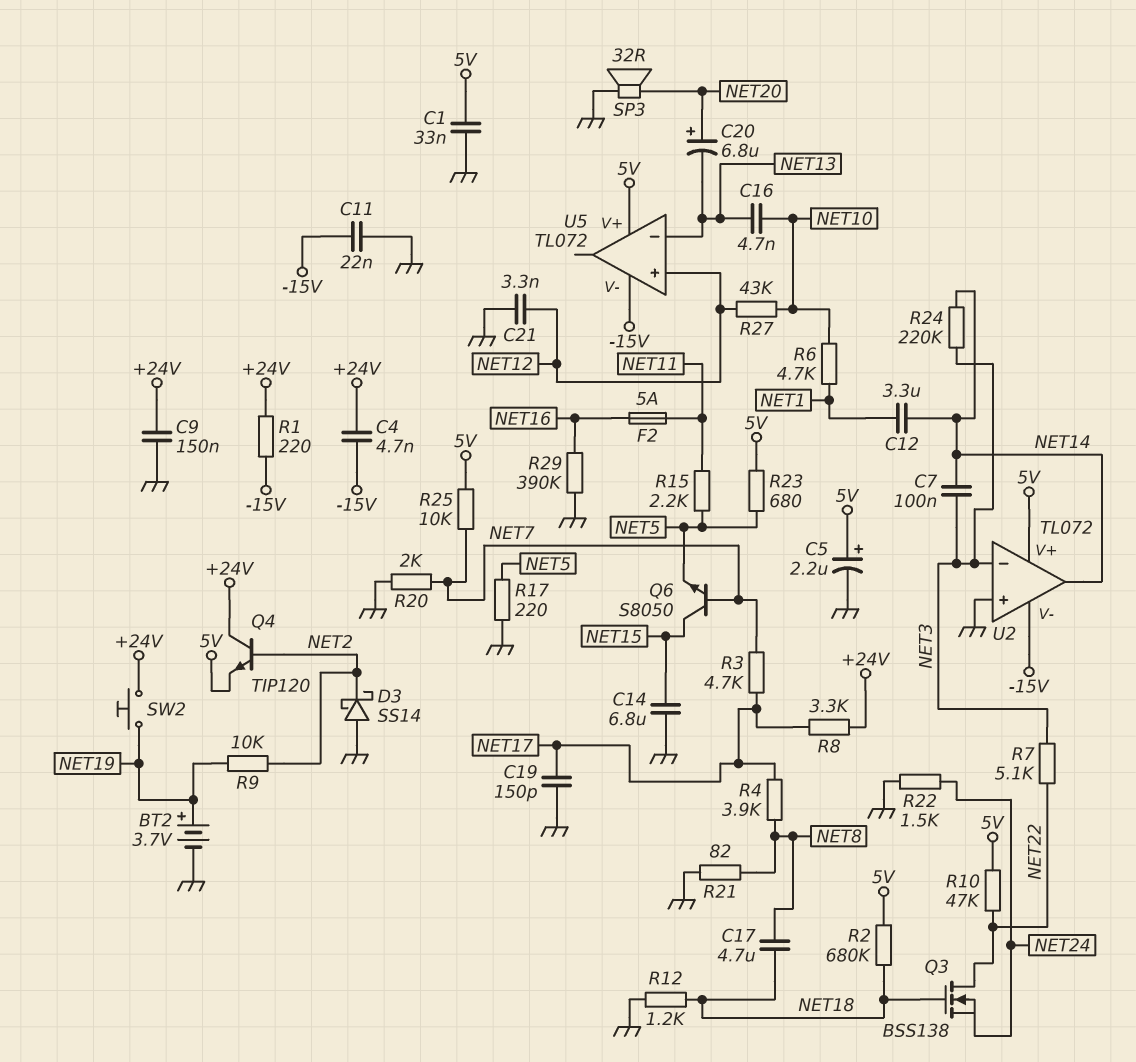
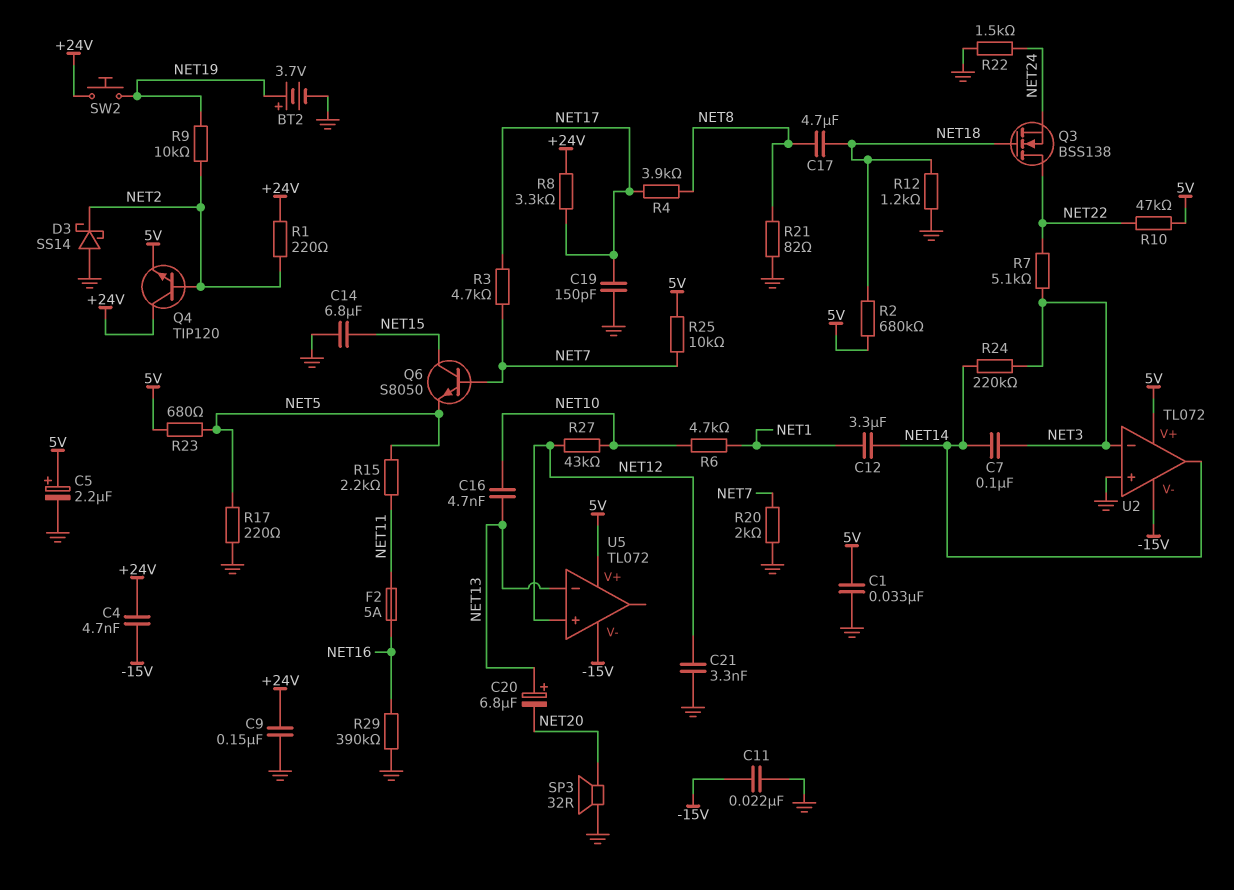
C20: 6.8uF (plus NET20, minus NET13) -> 6.8uF (plus NET13, minus NET20)
R1: 220 (+24V, -15V) -> 220 (+24V, NET2)

